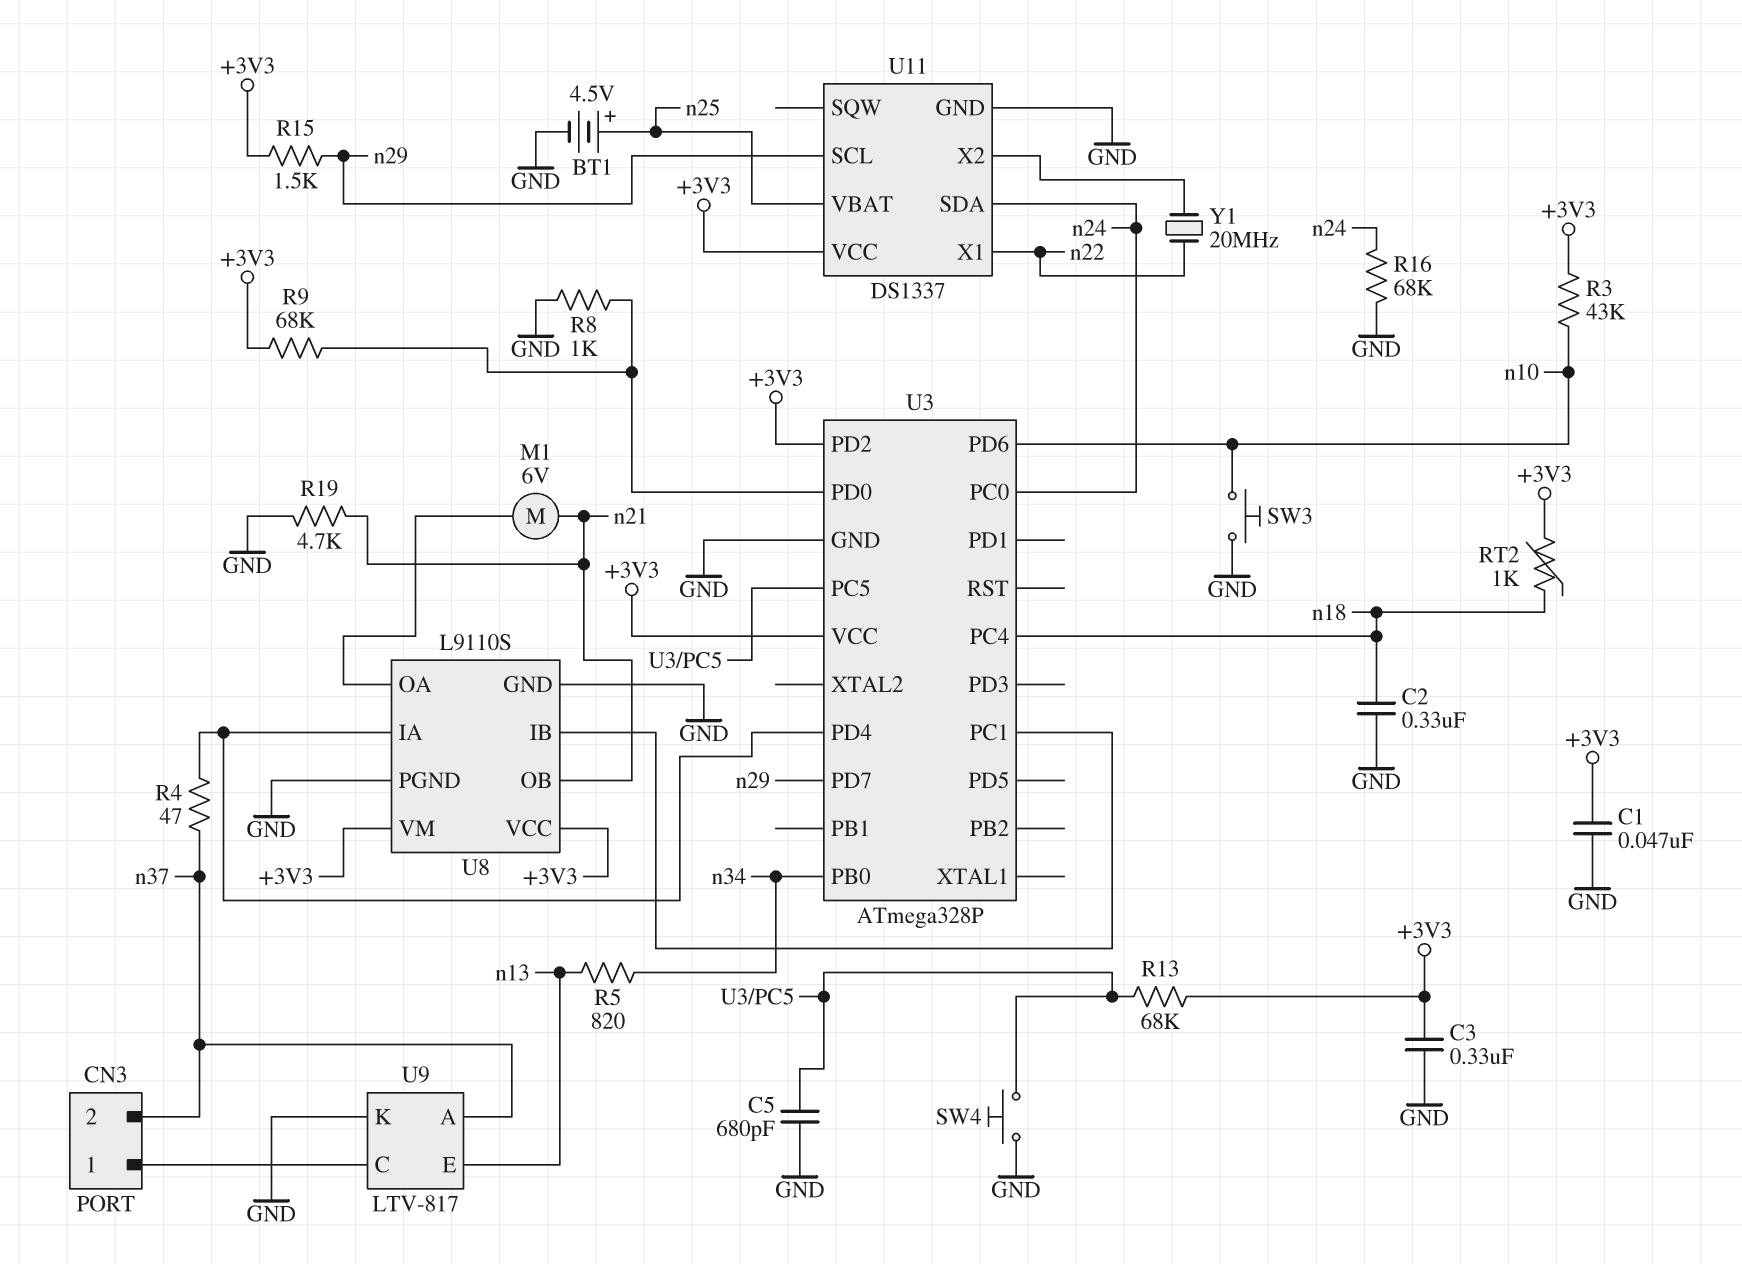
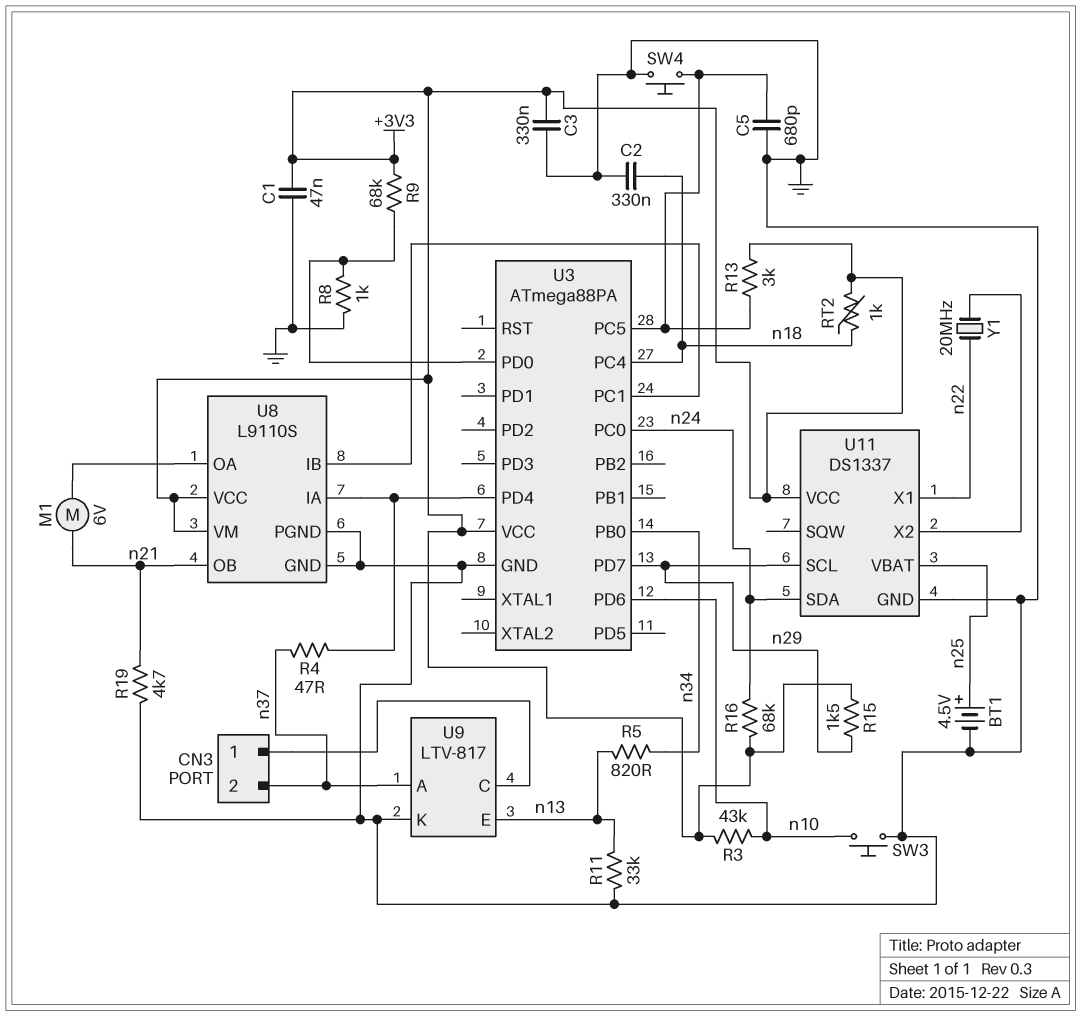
R11: none -> 33k (GND, n13)
R13: 68k (+3V3, U3/PC5) -> 3k (+3V3, U3/PC5)
R16: 68k (GND, n24) -> 68k (+3V3, n24)
U3: ATmega328P -> ATmega88PA
U3 pin PD2: +3V3 -> none

